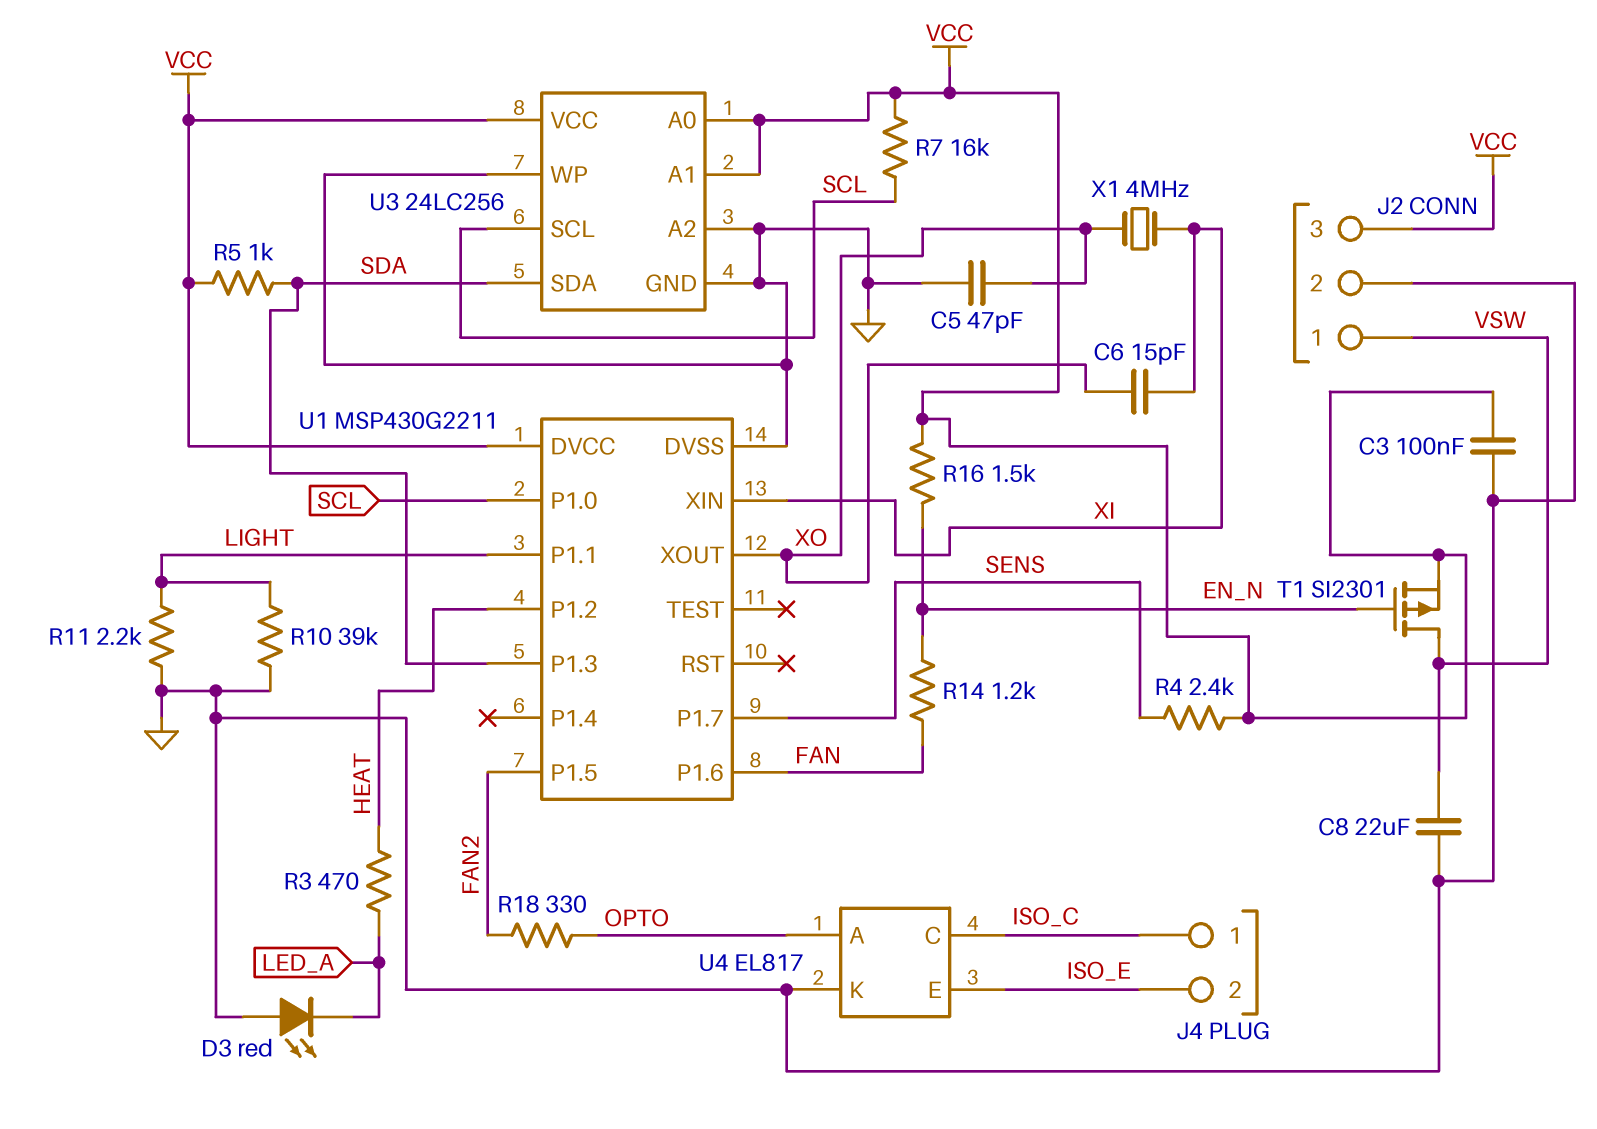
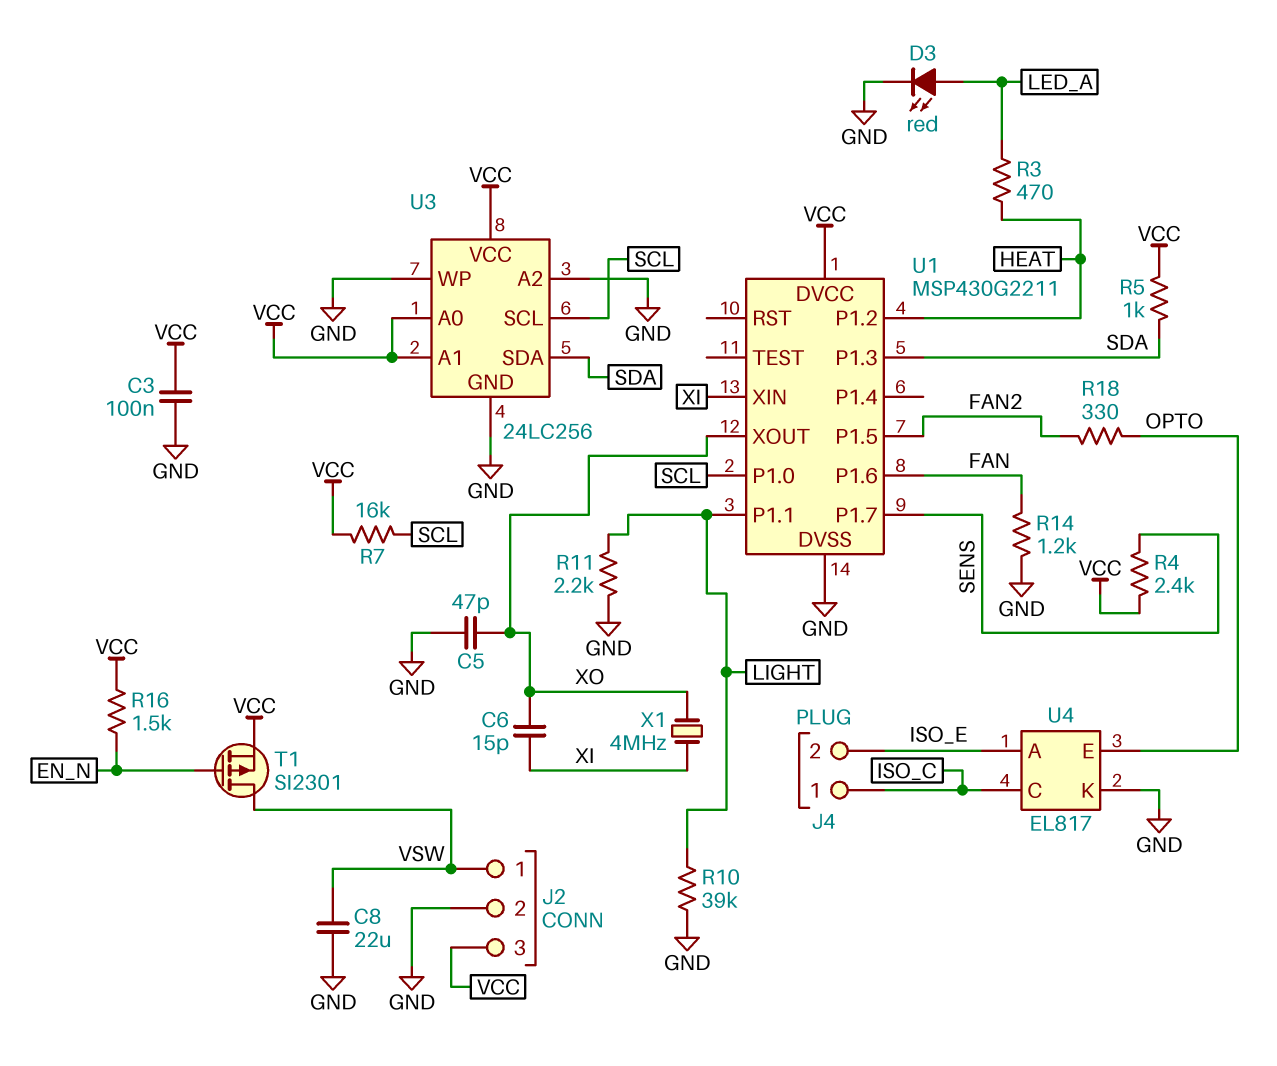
D3: LED red (A GND, K LED_A) -> LED red (A LED_A, K GND)
R14: 1.2k (EN_N, FAN) -> 1.2k (FAN, GND)
U4 pin A: OPTO -> ISO_E
U4 pin E: ISO_E -> OPTO

